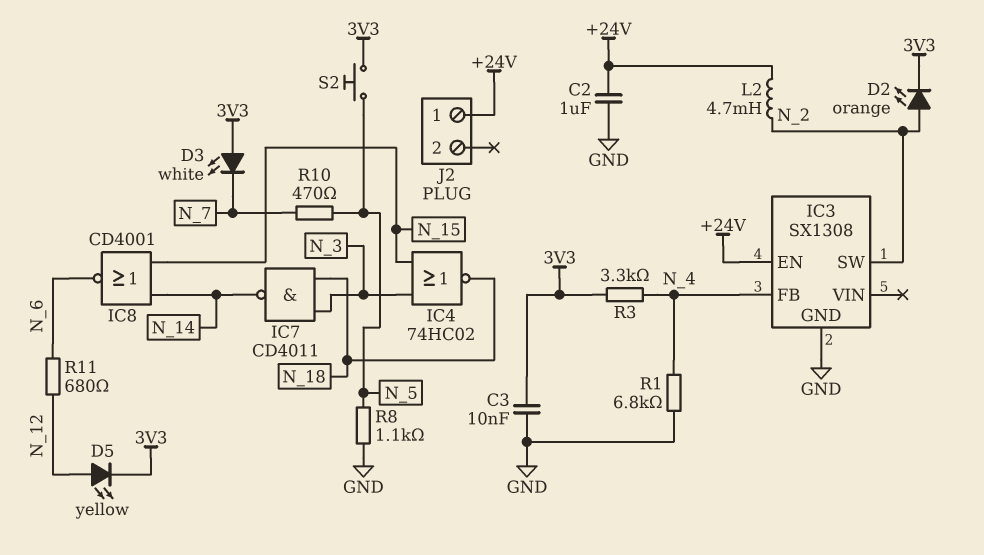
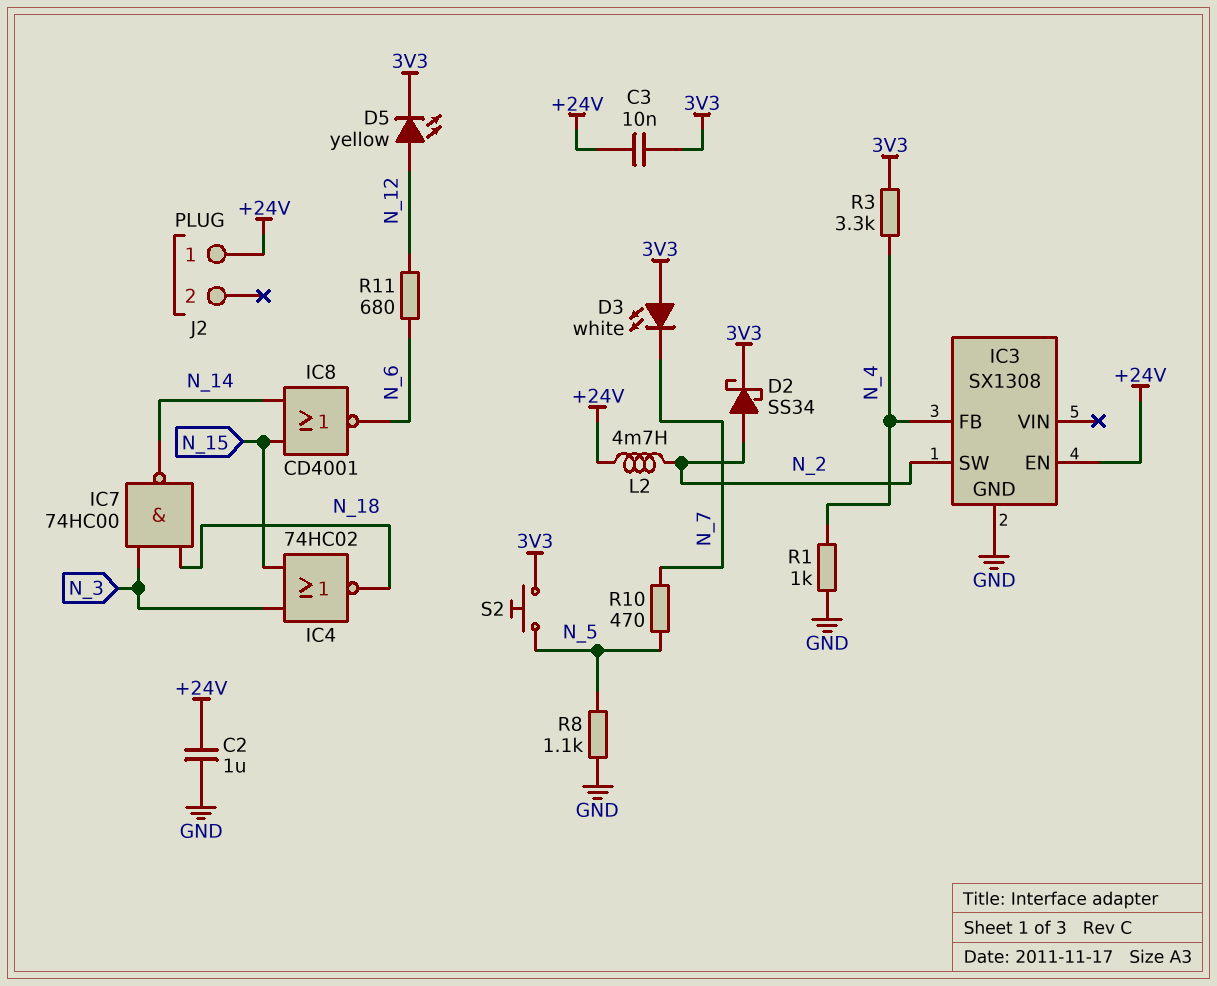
C3: 10nF (3V3, GND) -> 10nF (+24V, 3V3)
D2: LED orange (A N_2, K 3V3) -> schottky SS34 (A N_2, K 3V3)
IC7: NAND CD4011 (in N_3, in N_18, out N_14) -> NAND 74HC00 (in N_3, in N_18, out N_14)
R1: 6.8k (GND, N_4) -> 1k (GND, N_4)

